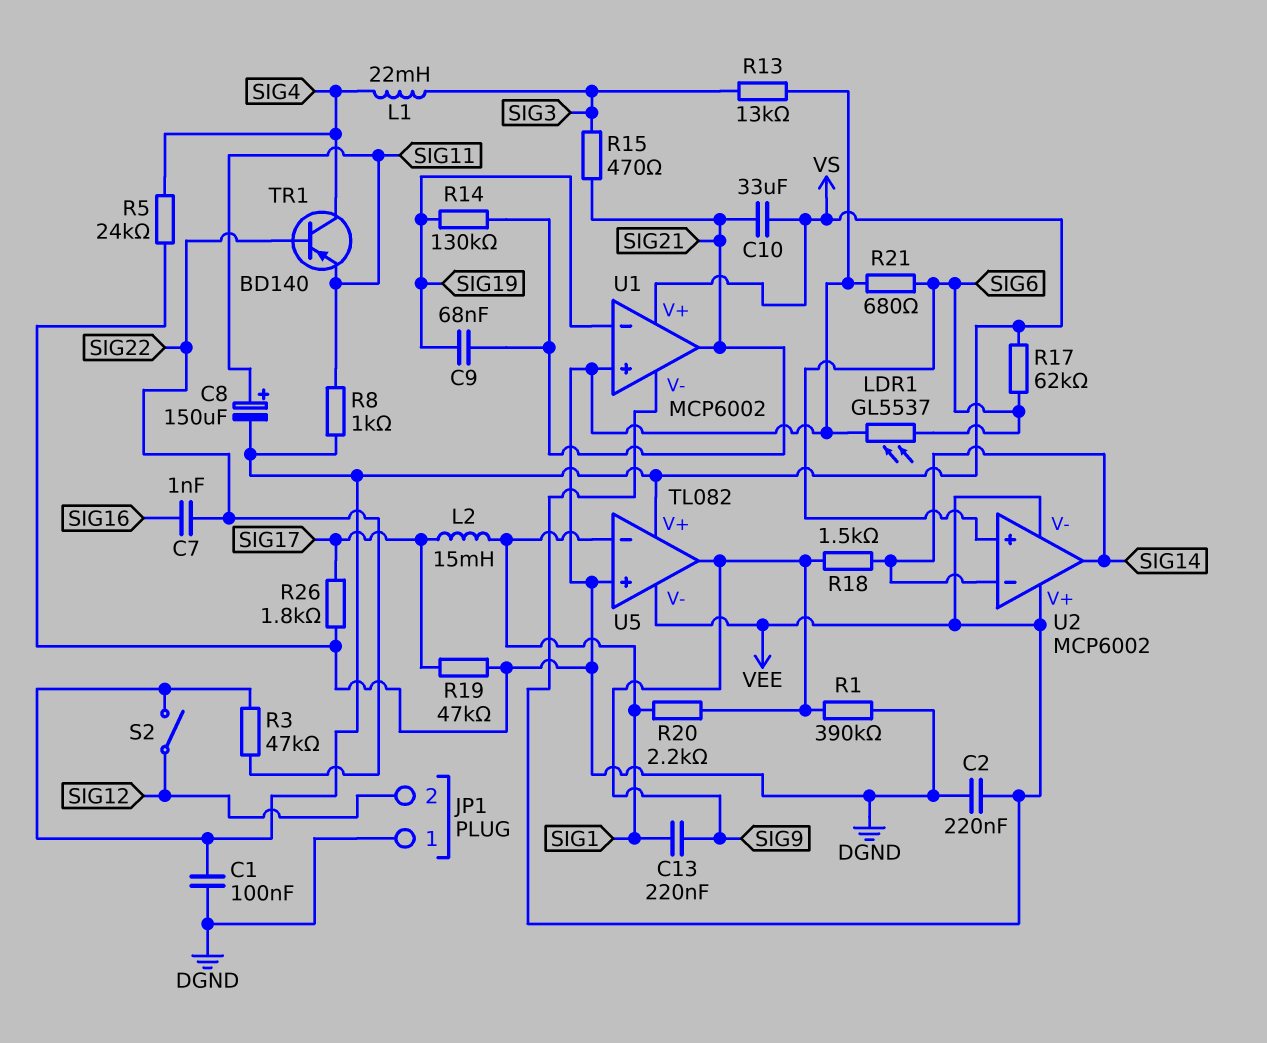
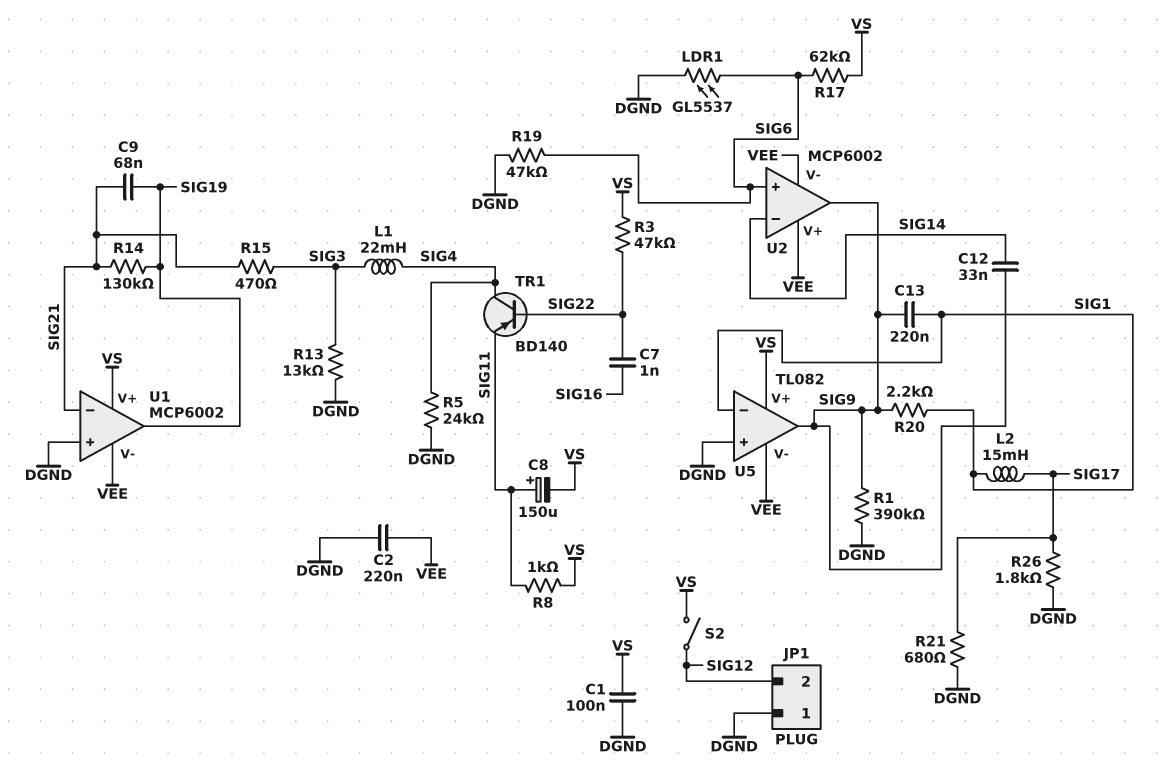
C10: 33uF (SIG21, VS) -> none
C12: none -> 33nF (SIG9, SIG14)
R18: 1.5k (SIG9, SIG14) -> none
R19: 47k (DGND, SIG17) -> 47k (DGND, SIG6)
R21: 680 (DGND, SIG6) -> 680 (DGND, SIG17)
U1 pin in-: SIG19 -> SIG21
U1 pin out: SIG21 -> SIG19
U2 pin out: SIG14 -> SIG9

